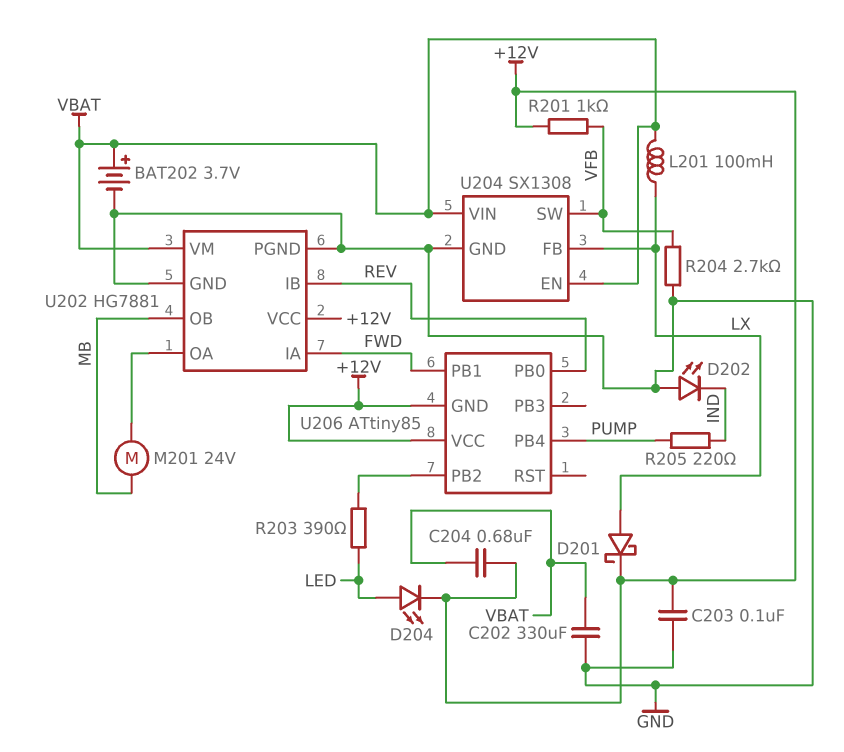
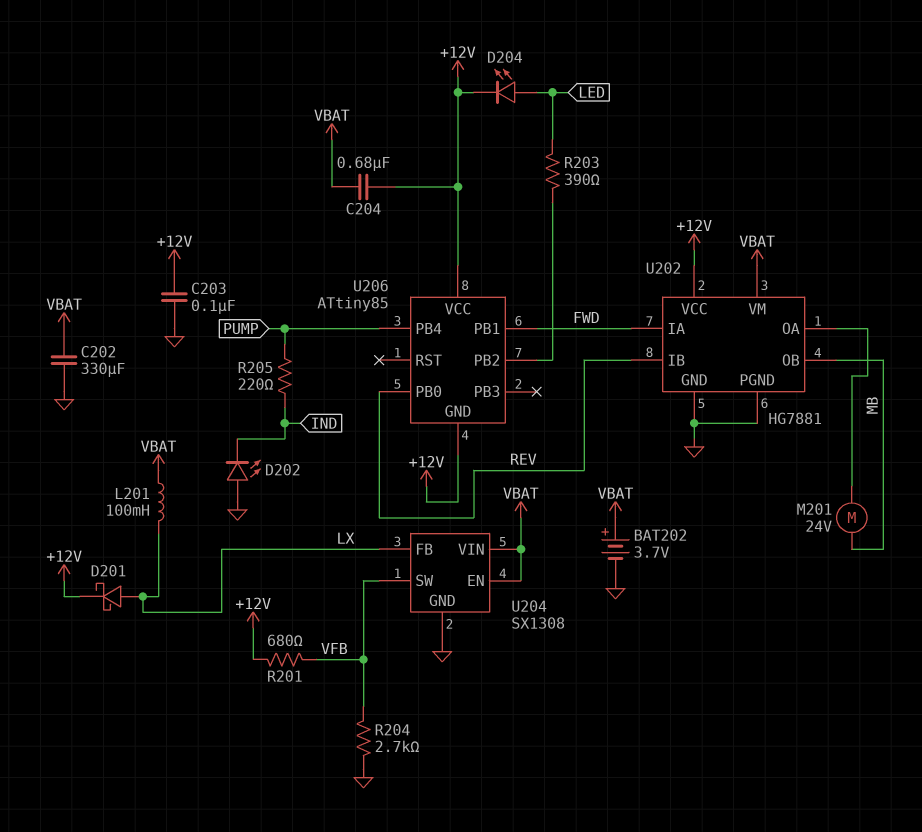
R201: 1k (+12V, VFB) -> 680 (+12V, VFB)

